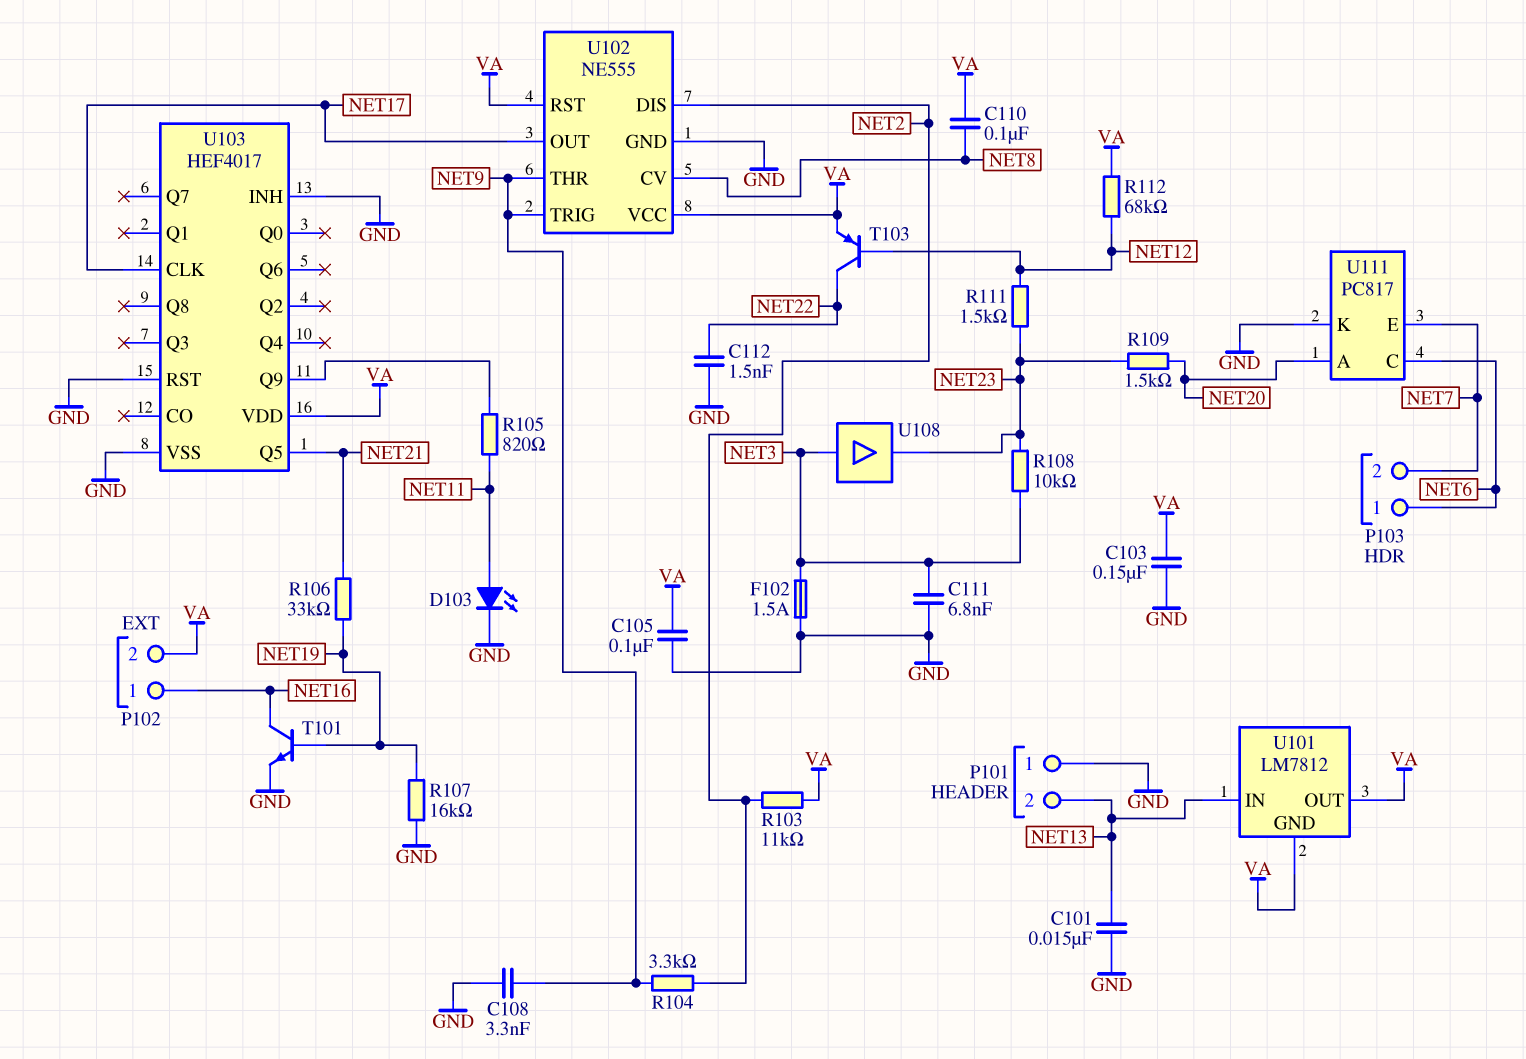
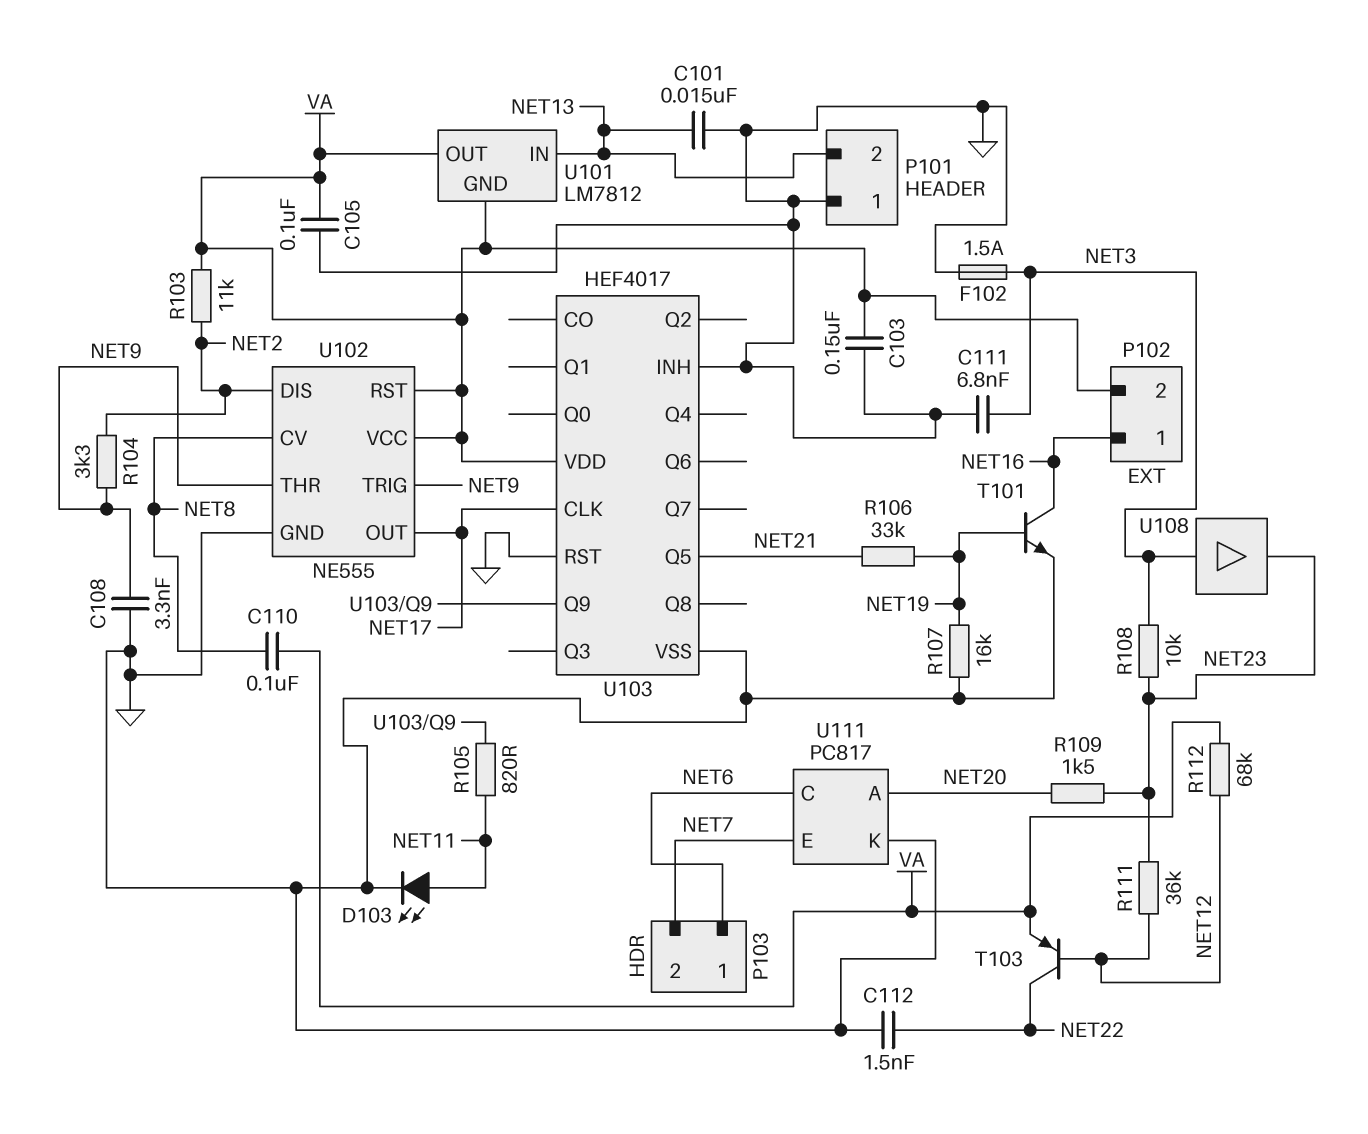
R111: 1.5k (NET12, NET23) -> 36k (NET12, NET23)

